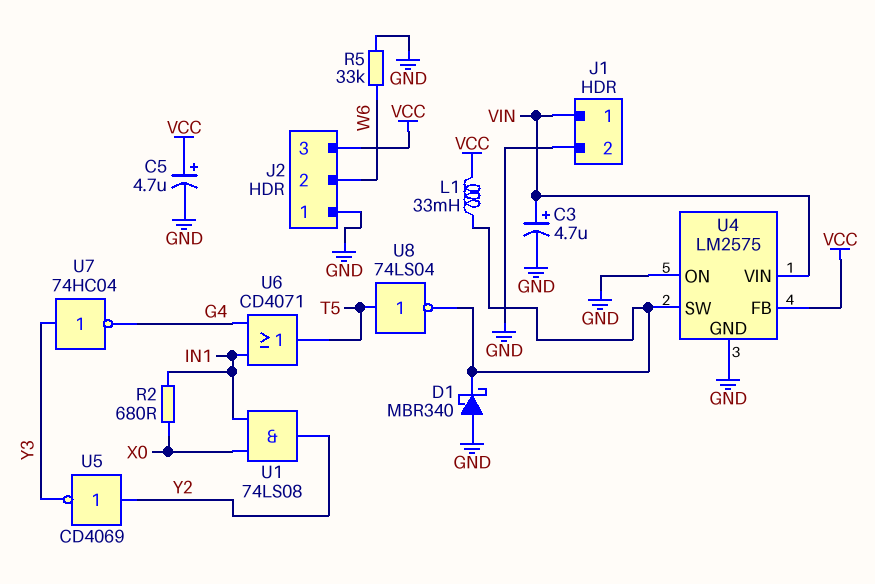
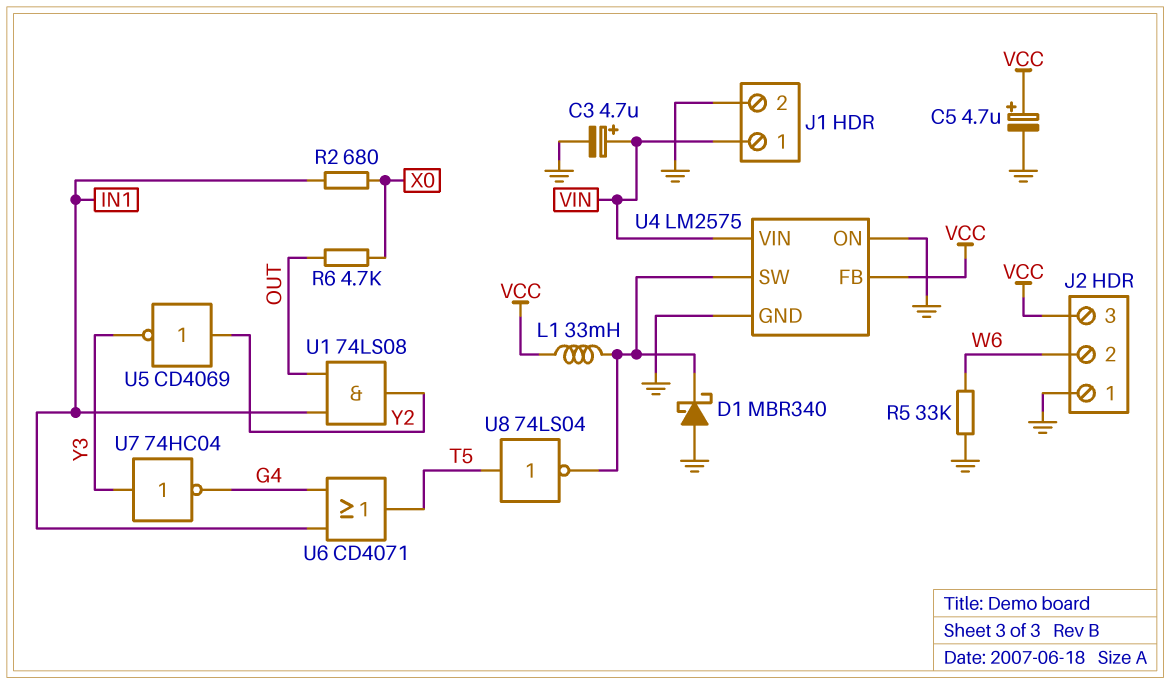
R6: none -> 4.7k (OUT, X0)
U1: AND 74LS08 (in IN1, in X0, out Y2) -> AND 74LS08 (in IN1, in OUT, out Y2)

